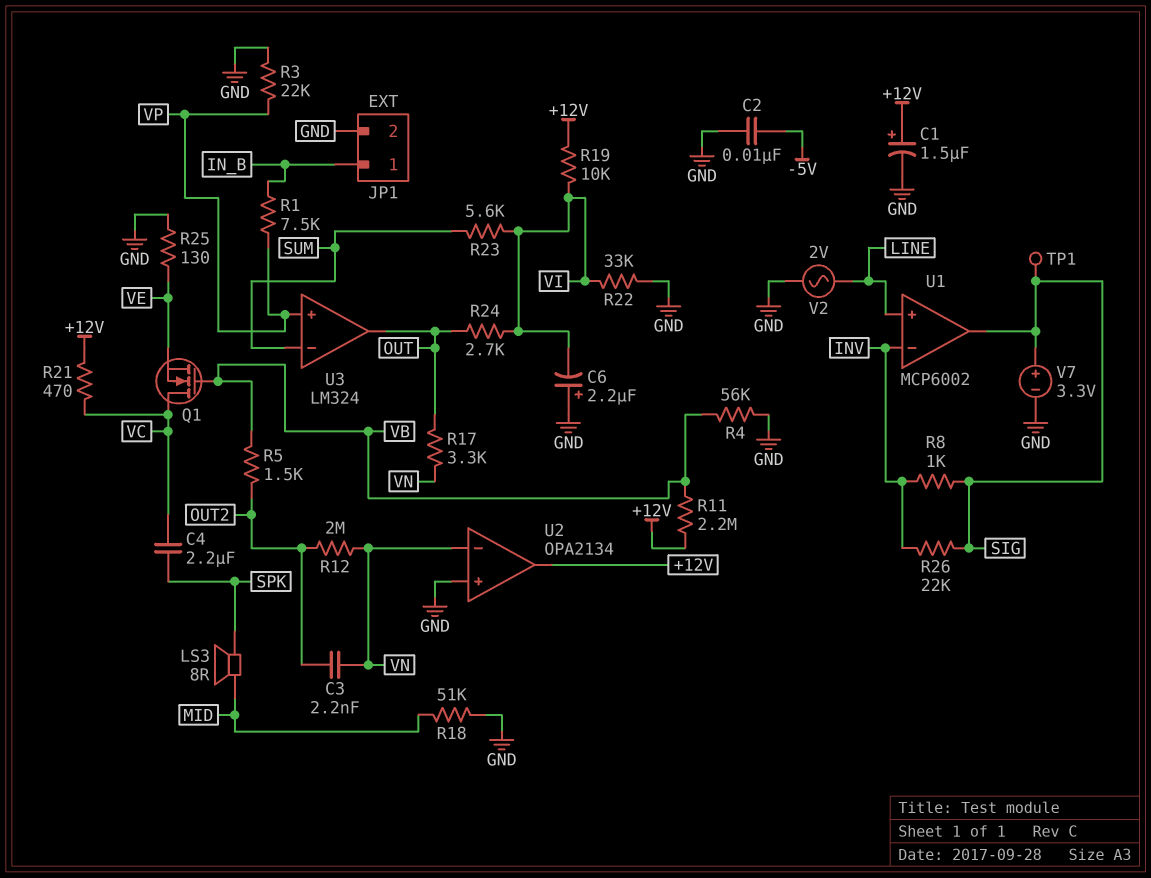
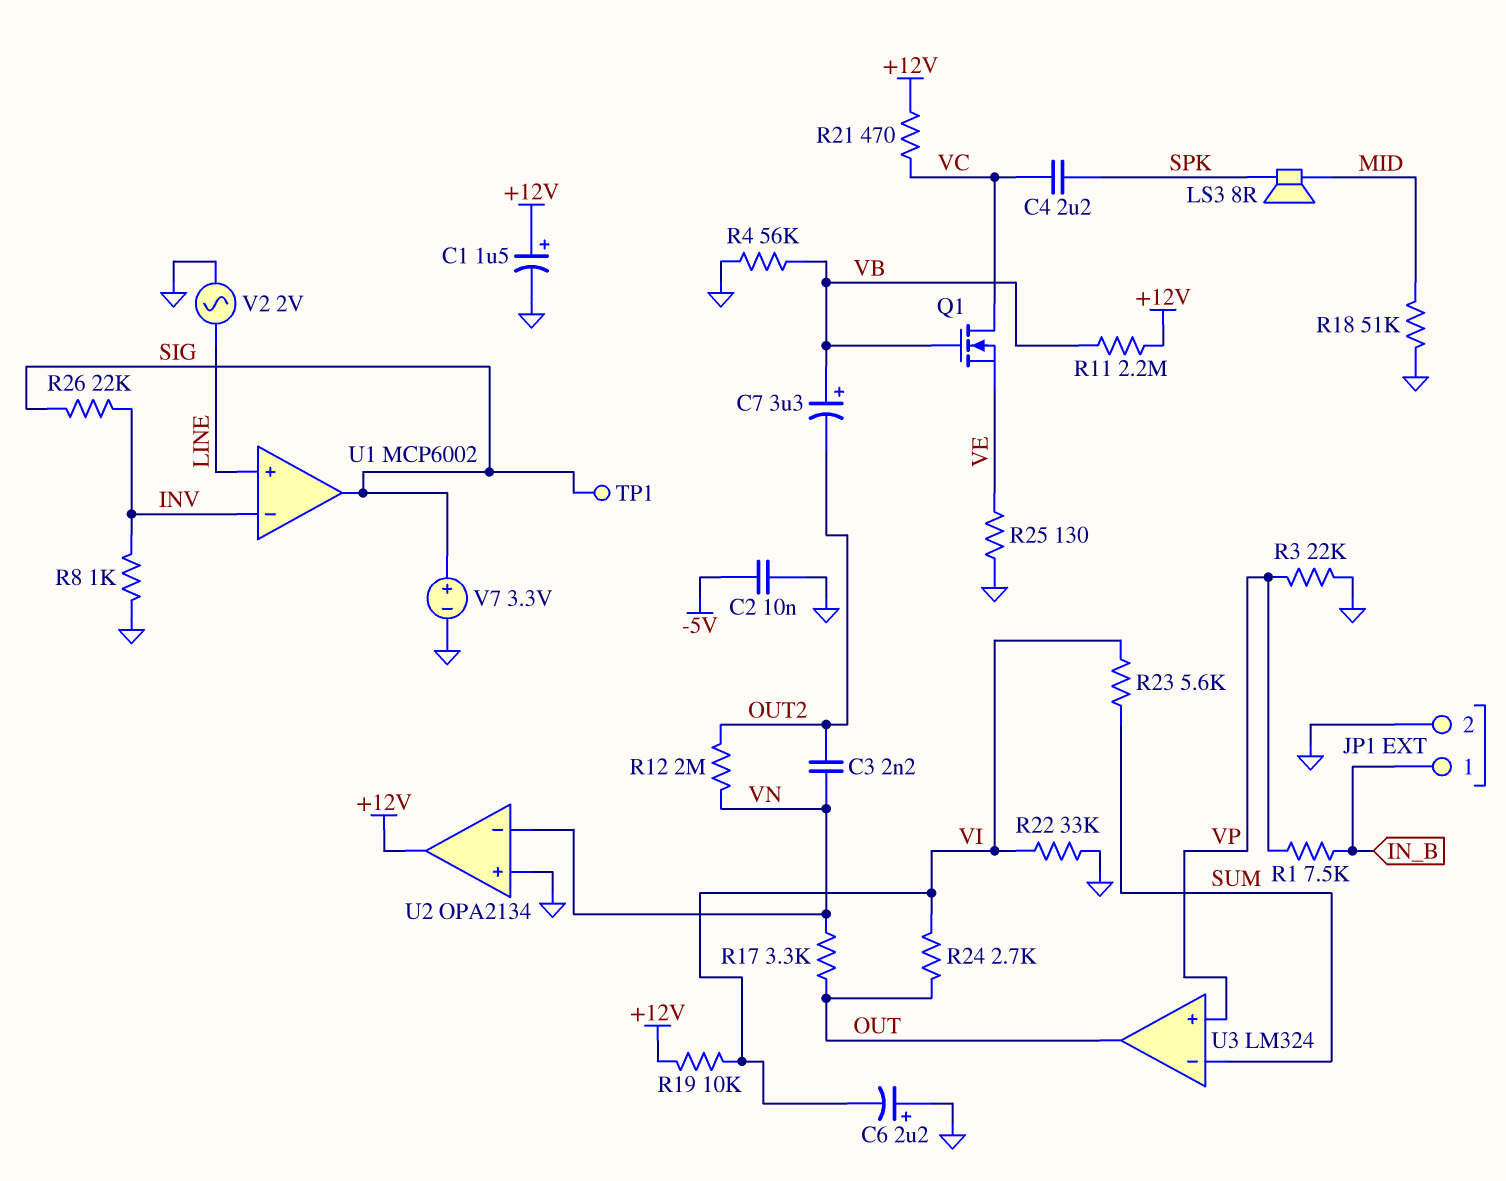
C7: none -> 3.3uF (plus VB, minus OUT2)
R5: 1.5k (OUT2, VB) -> none
R8: 1k (INV, SIG) -> 1k (GND, INV)

